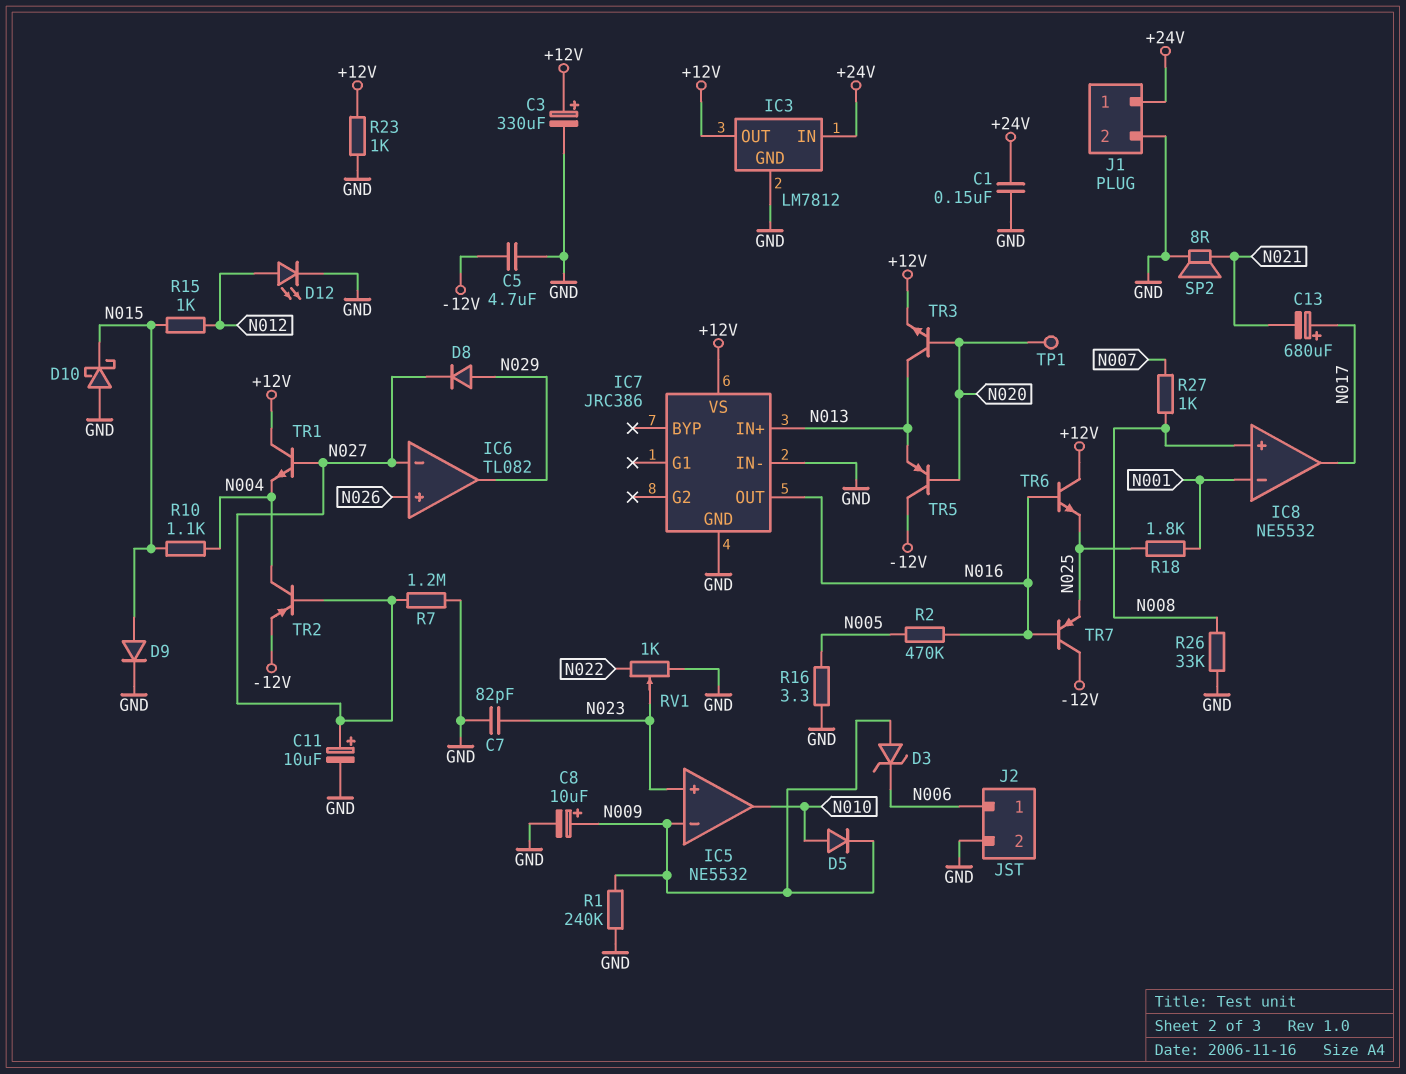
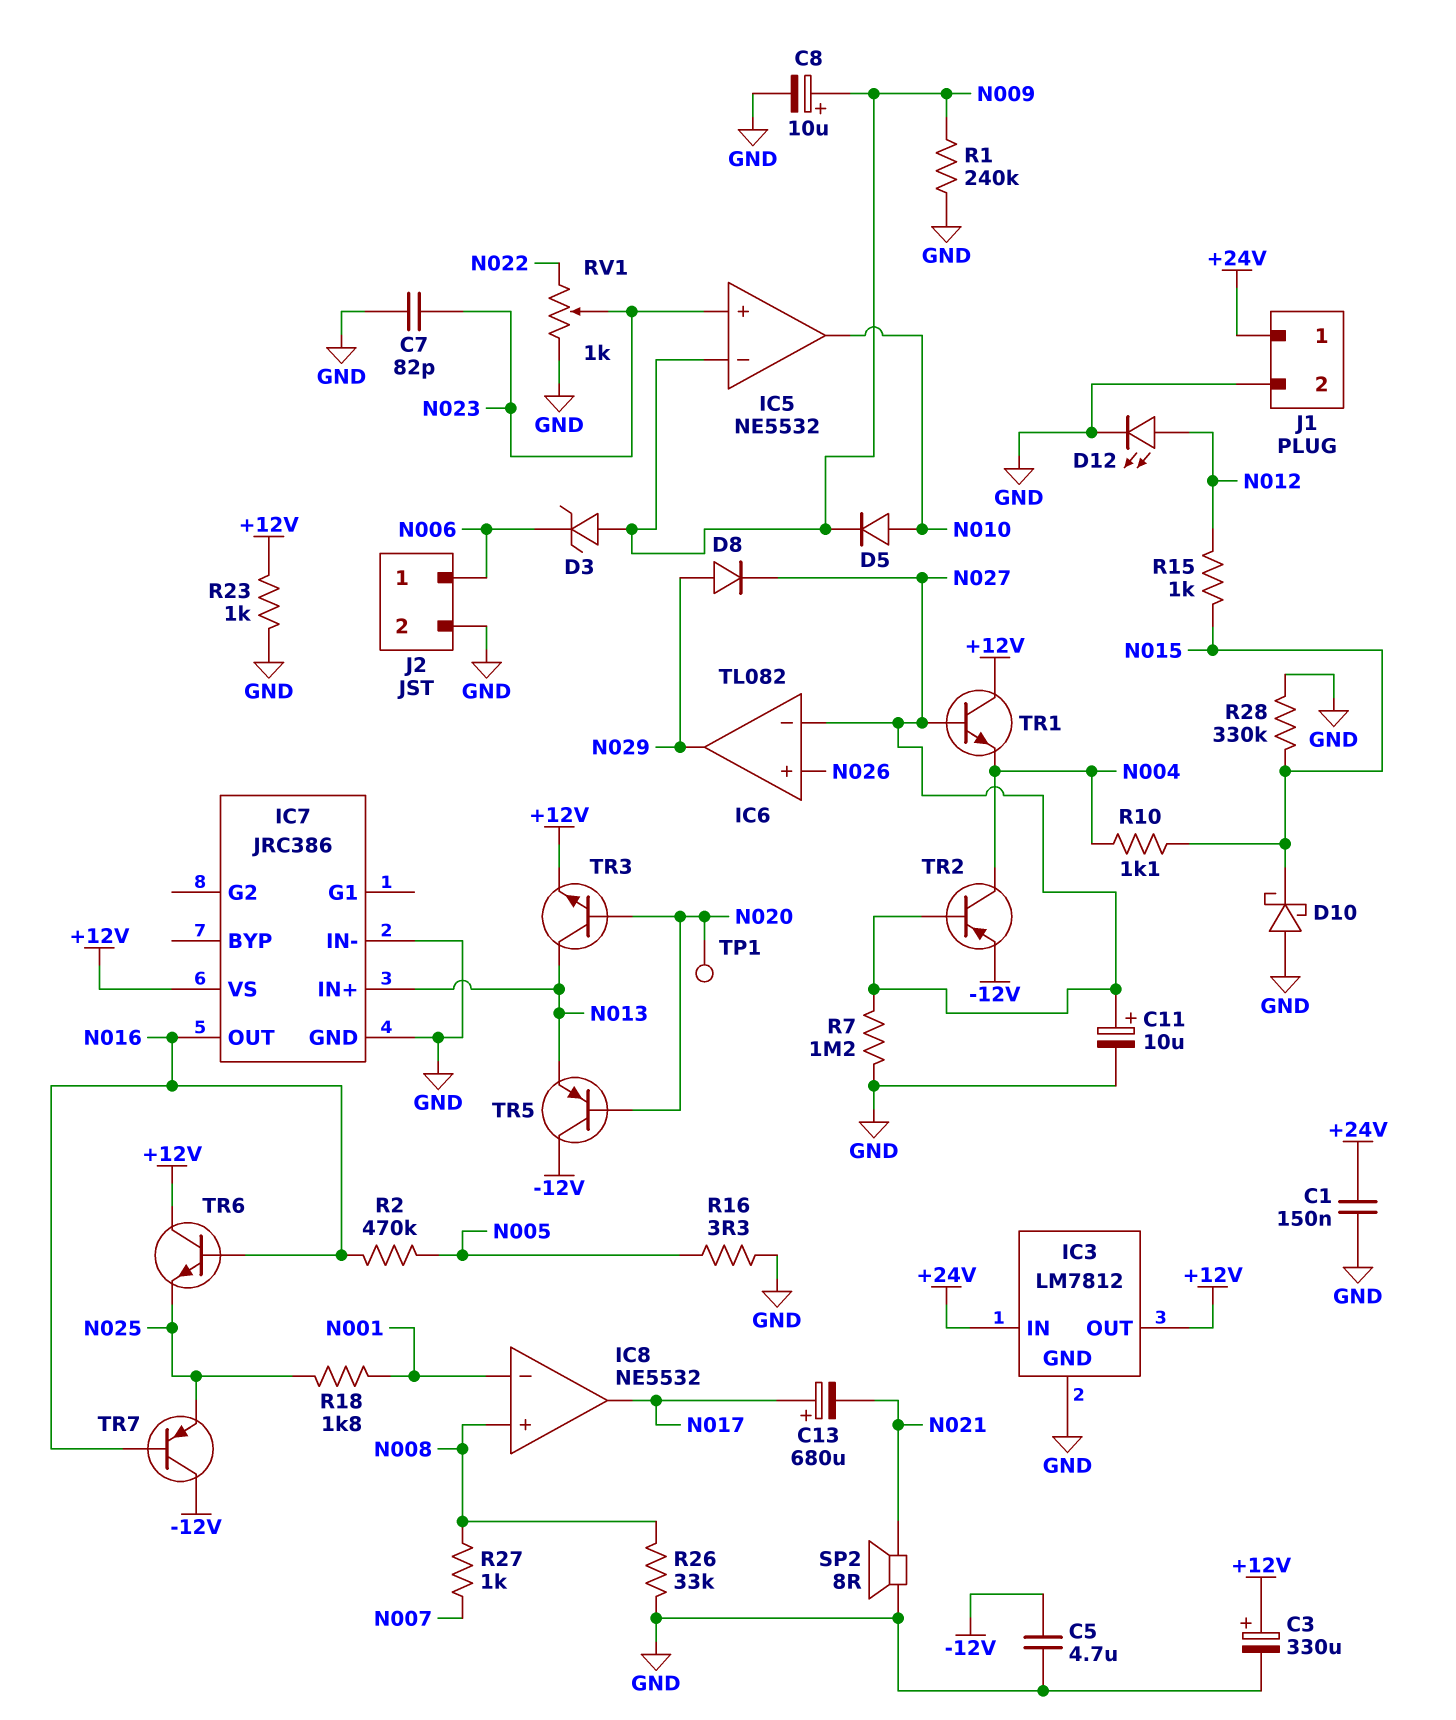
D9: diode (A N015, K GND) -> none
R28: none -> 330k (GND, N015)

